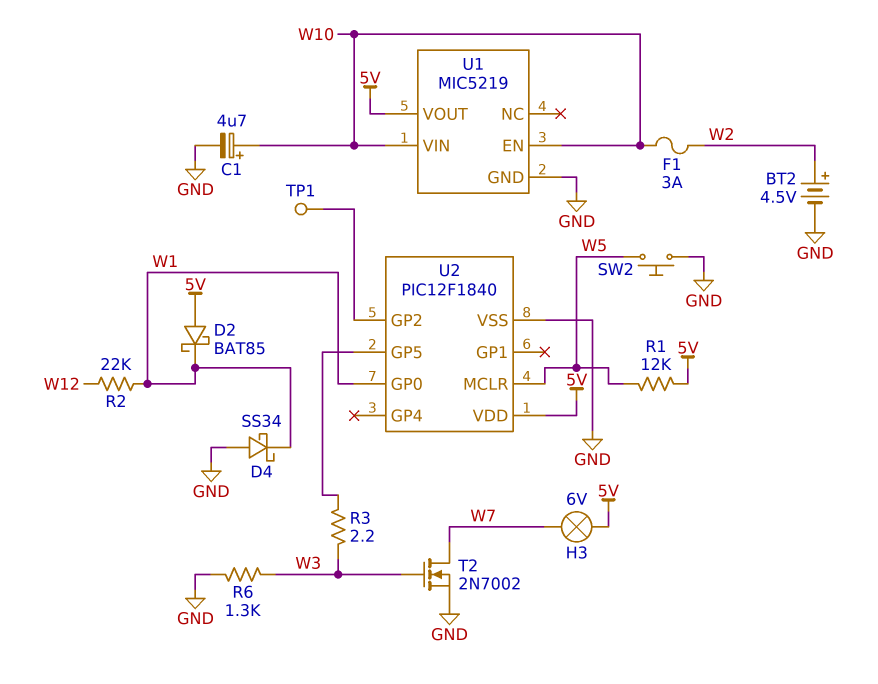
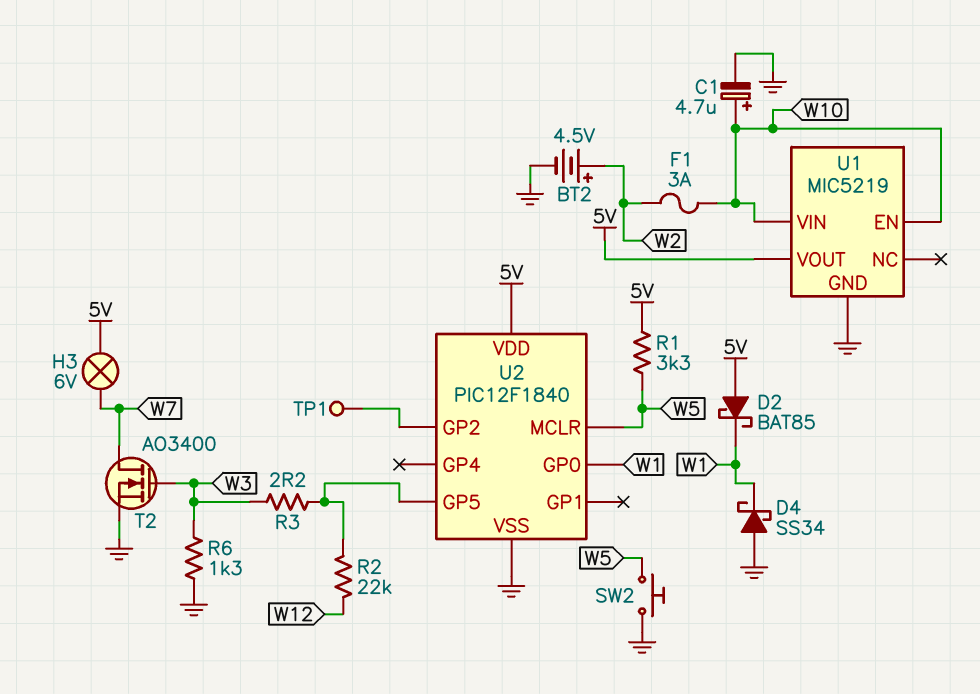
R1: 12k (5V, W5) -> 3.3k (5V, W5)
R2: 22k (W1, W12) -> 22k (U2/GP5, W12)
T2: NMOS 2N7002 (G W3, D W7, S GND) -> NMOS AO3400 (G W3, D W7, S GND)

